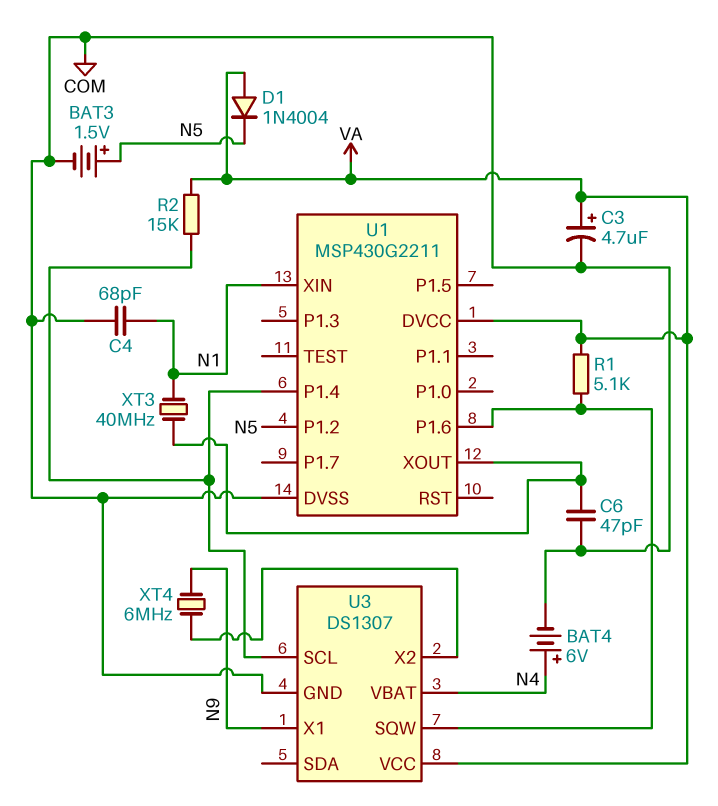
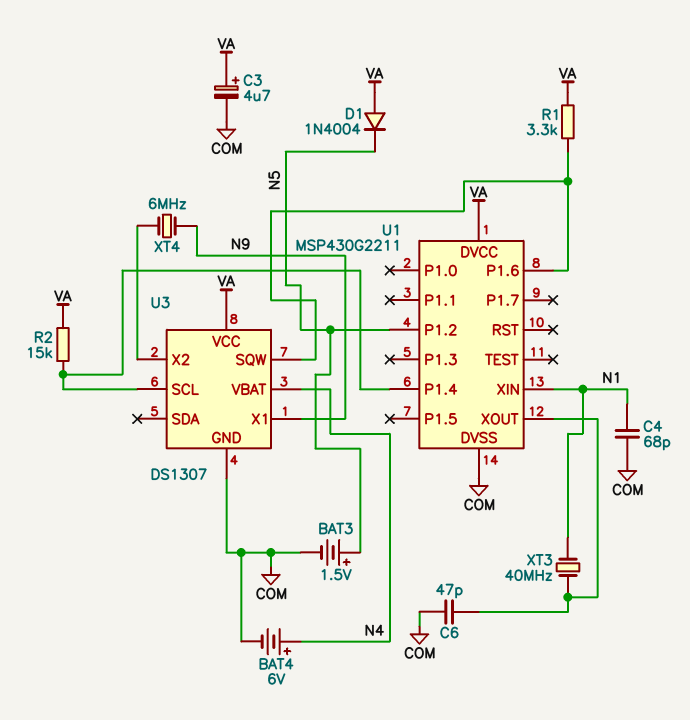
R1: 5.1k (U1/P1.6, VA) -> 3.3k (U1/P1.6, VA)

